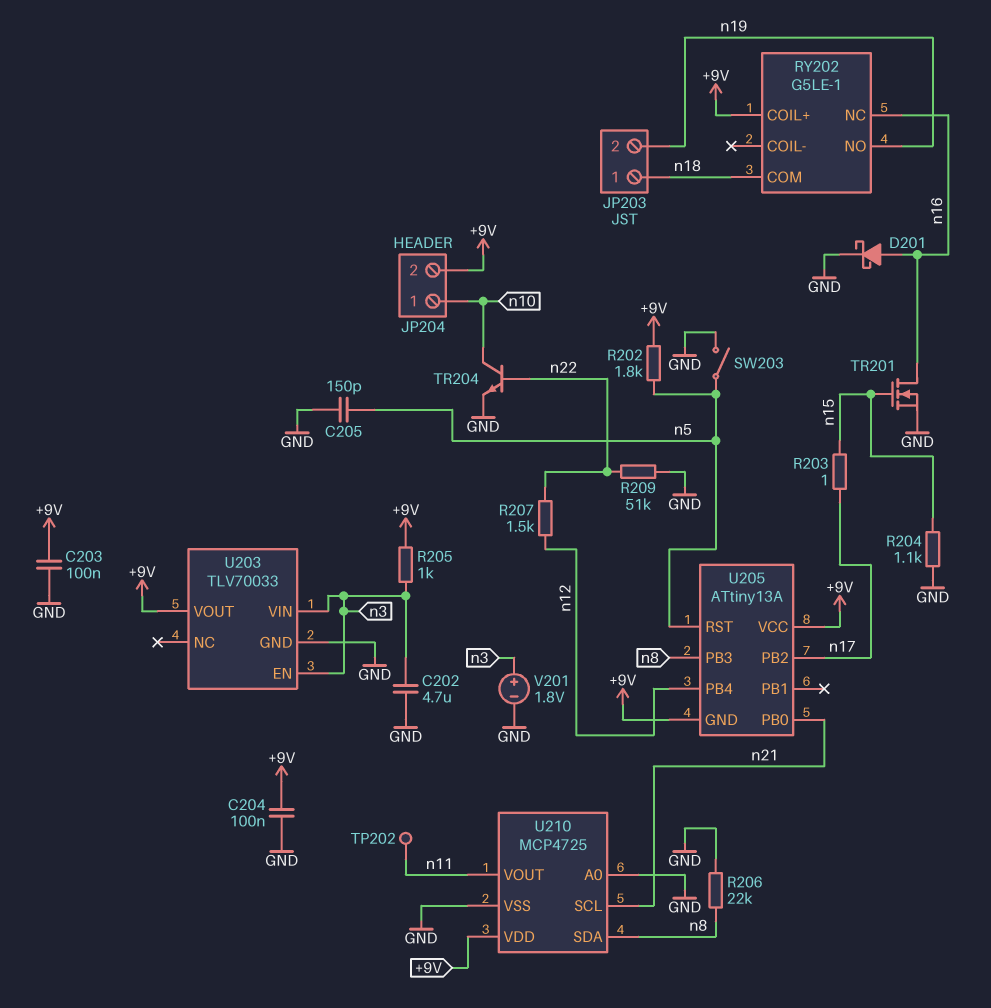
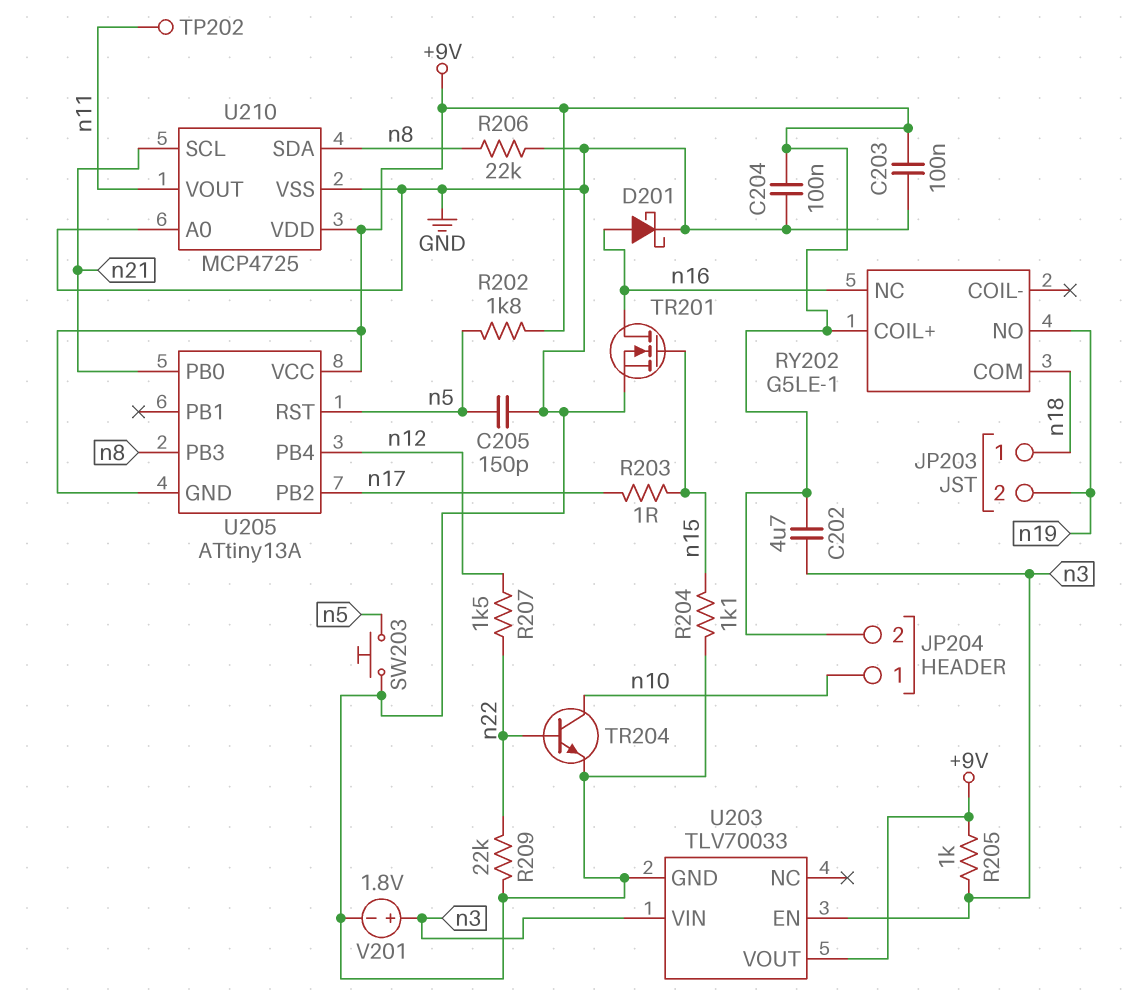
C202: 4.7uF (GND, n3) -> 4.7uF (+9V, n3)
R209: 51k (GND, n22) -> 22k (GND, n22)
SW203: switch (GND, n5) -> button (GND, n5)

